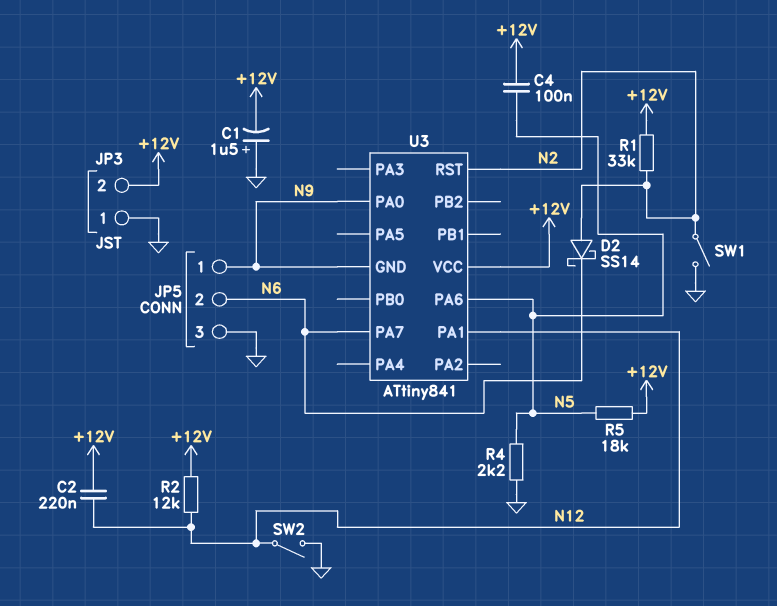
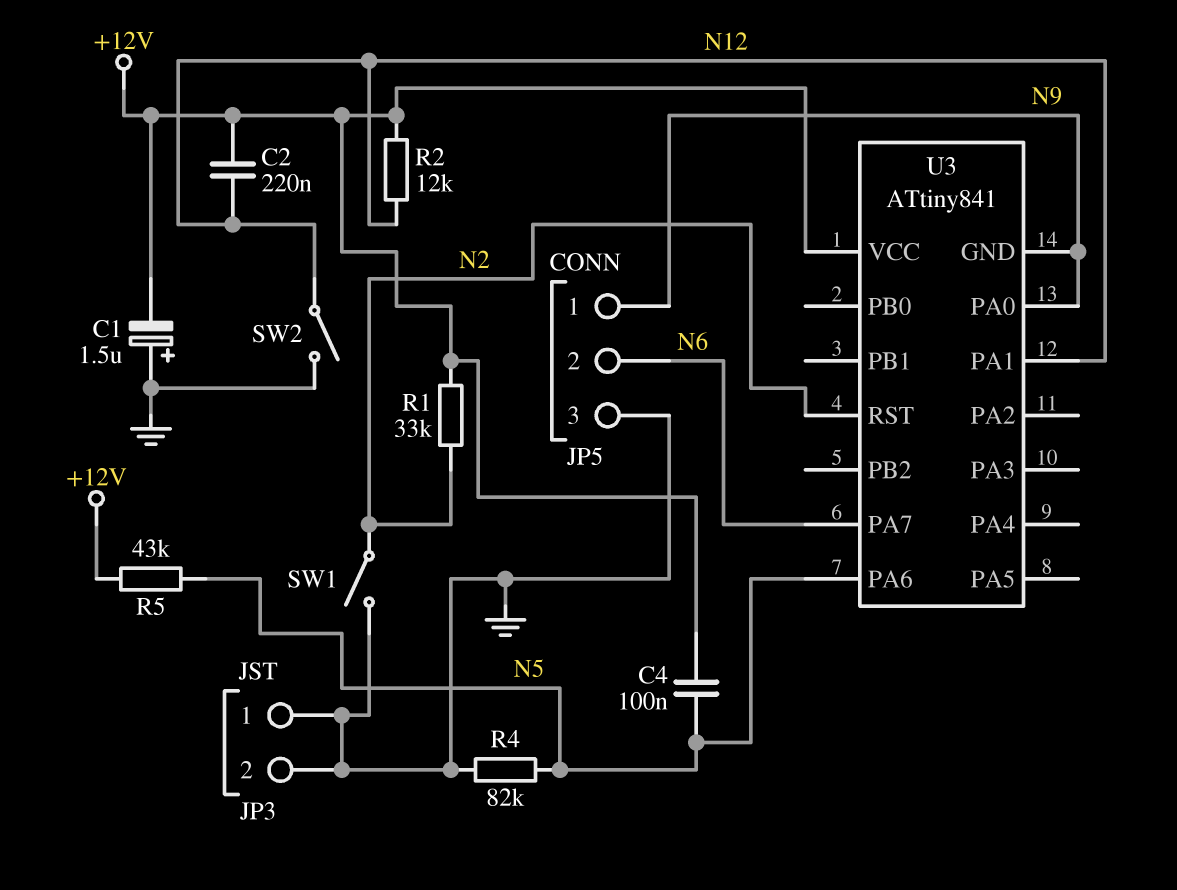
D2: schottky SS14 (A N2, K N6) -> none
JP3 pin 2: +12V -> GND
R4: 2.2k (GND, N5) -> 82k (GND, N5)
R5: 18k (+12V, N5) -> 43k (+12V, N5)

